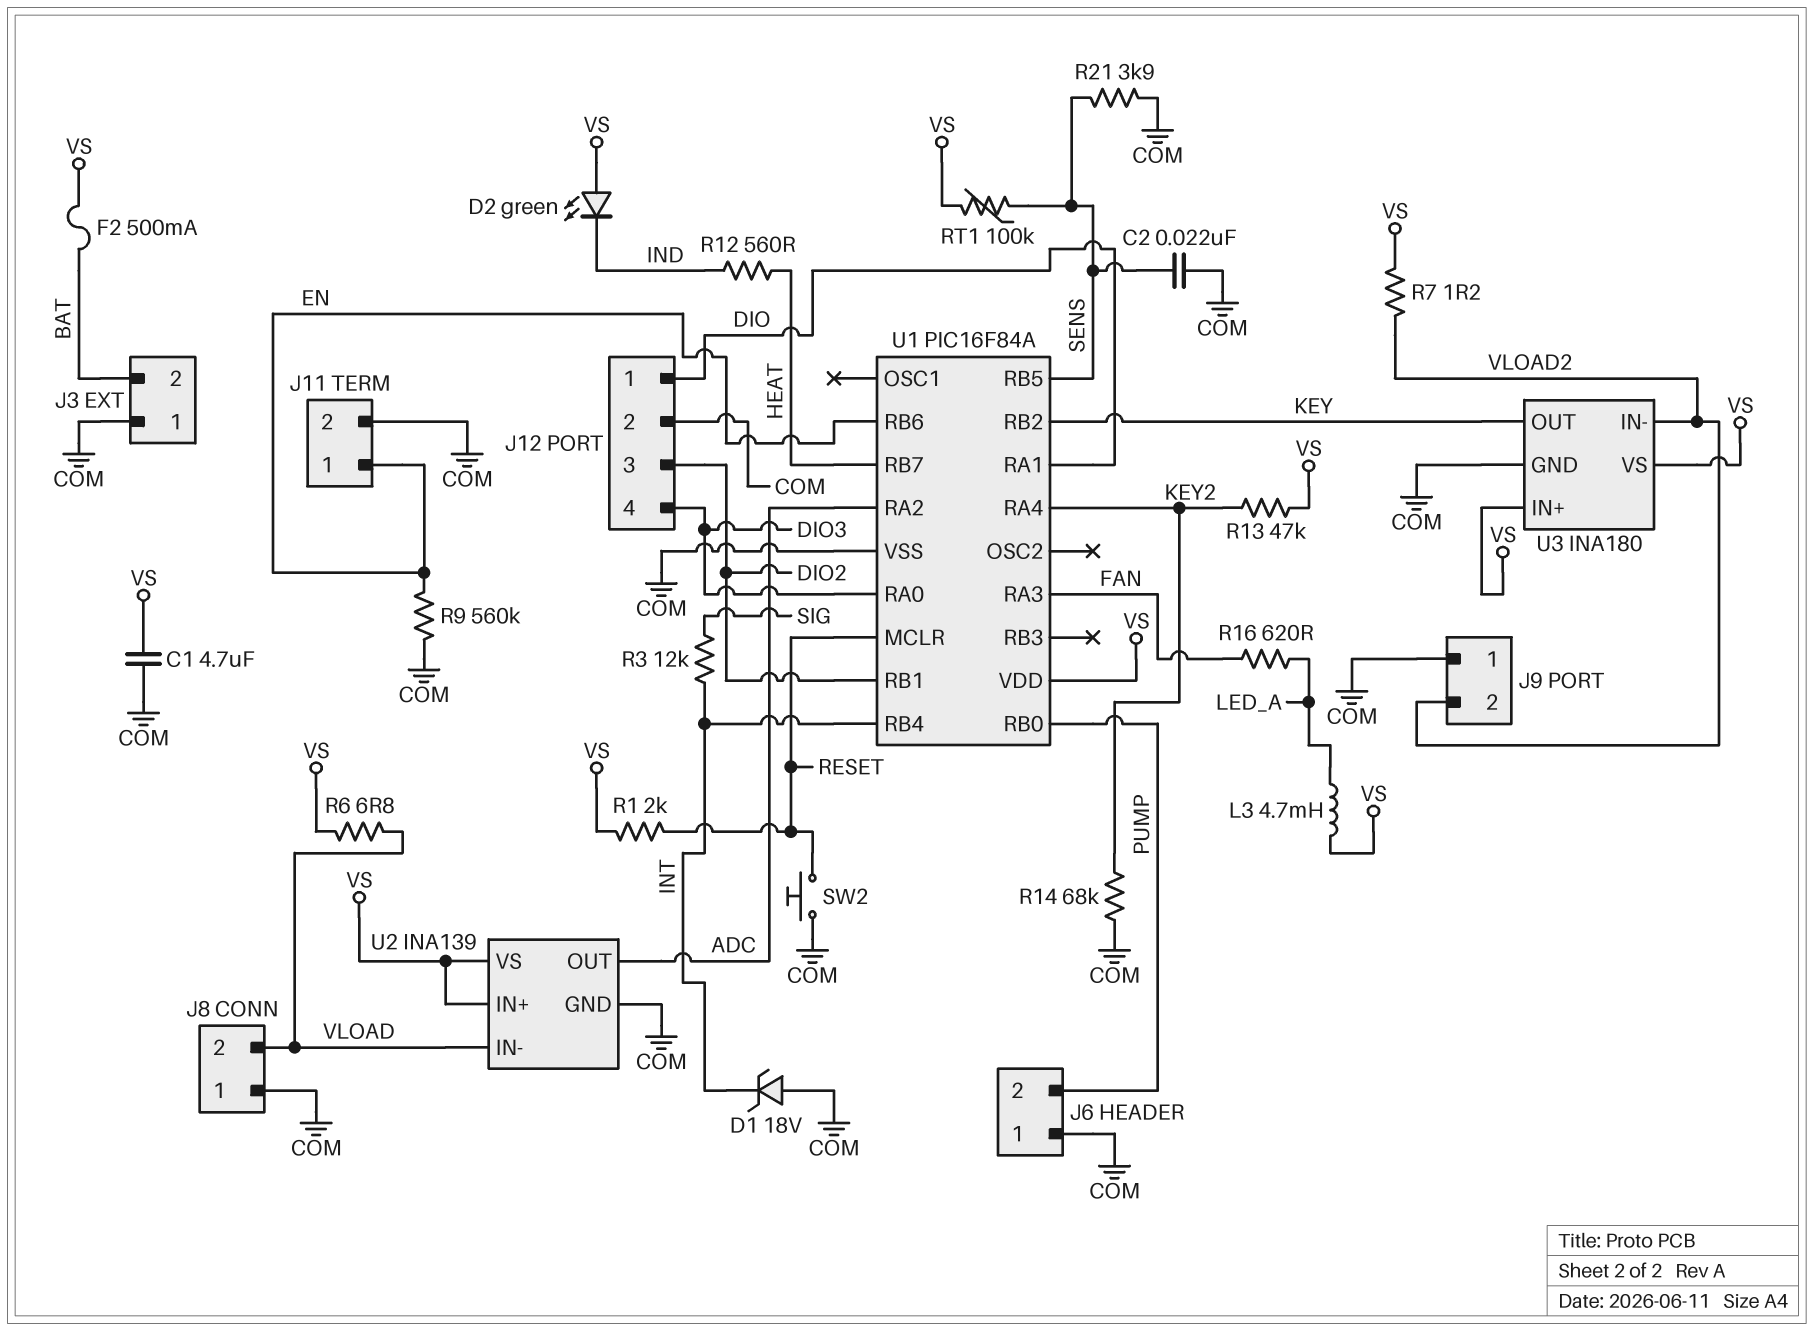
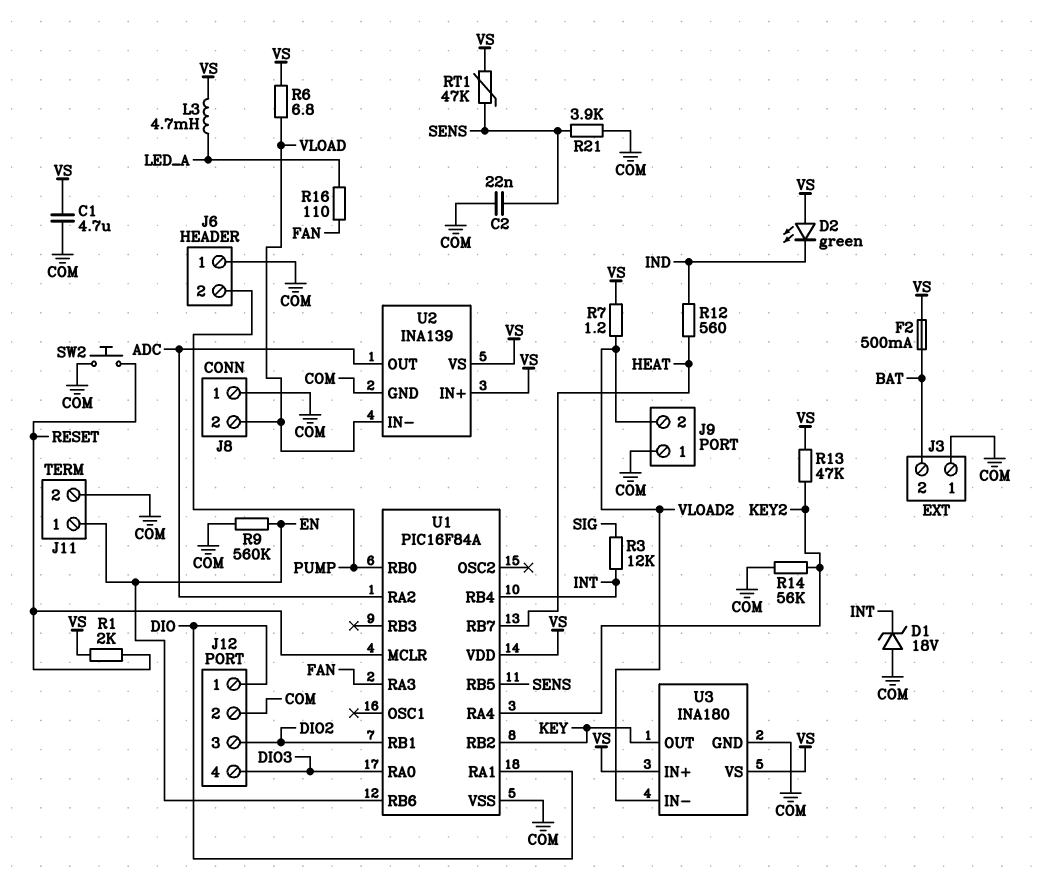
R14: 68k (COM, KEY2) -> 56k (COM, KEY2)
R16: 620 (FAN, LED_A) -> 110 (FAN, LED_A)
RT1: 100k (SENS, VS) -> 47k (SENS, VS)

